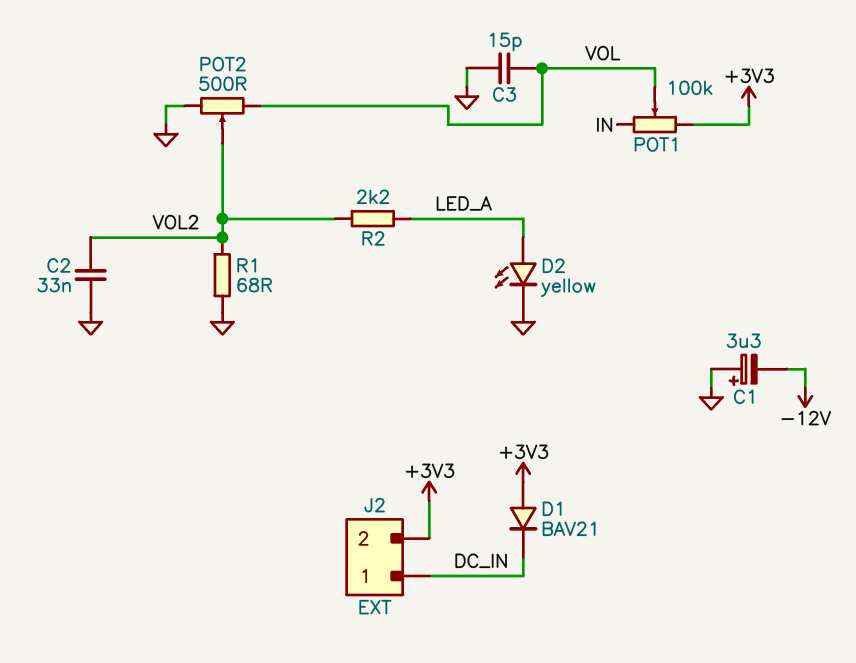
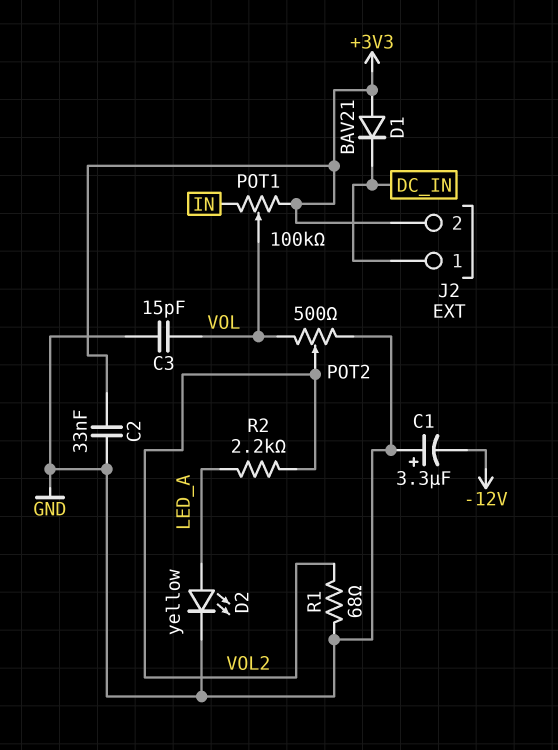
C2: 33nF (GND, VOL2) -> 33nF (+3V3, GND)

